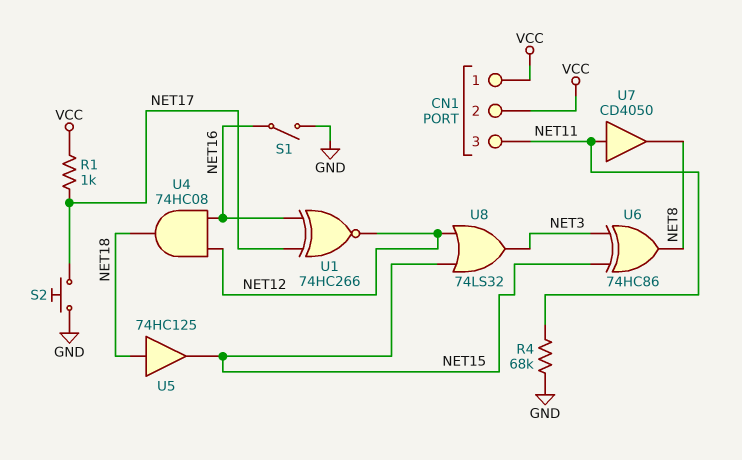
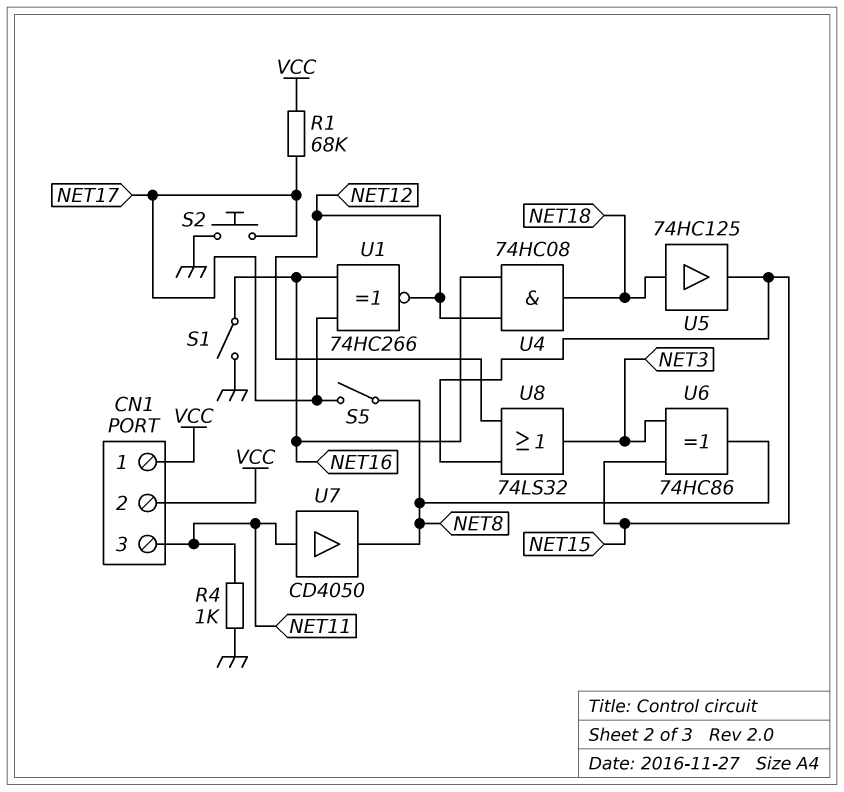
R1: 1k (NET17, VCC) -> 68k (NET17, VCC)
R4: 68k (GND, NET11) -> 1k (GND, NET11)
S5: none -> switch (NET8, NET17)

